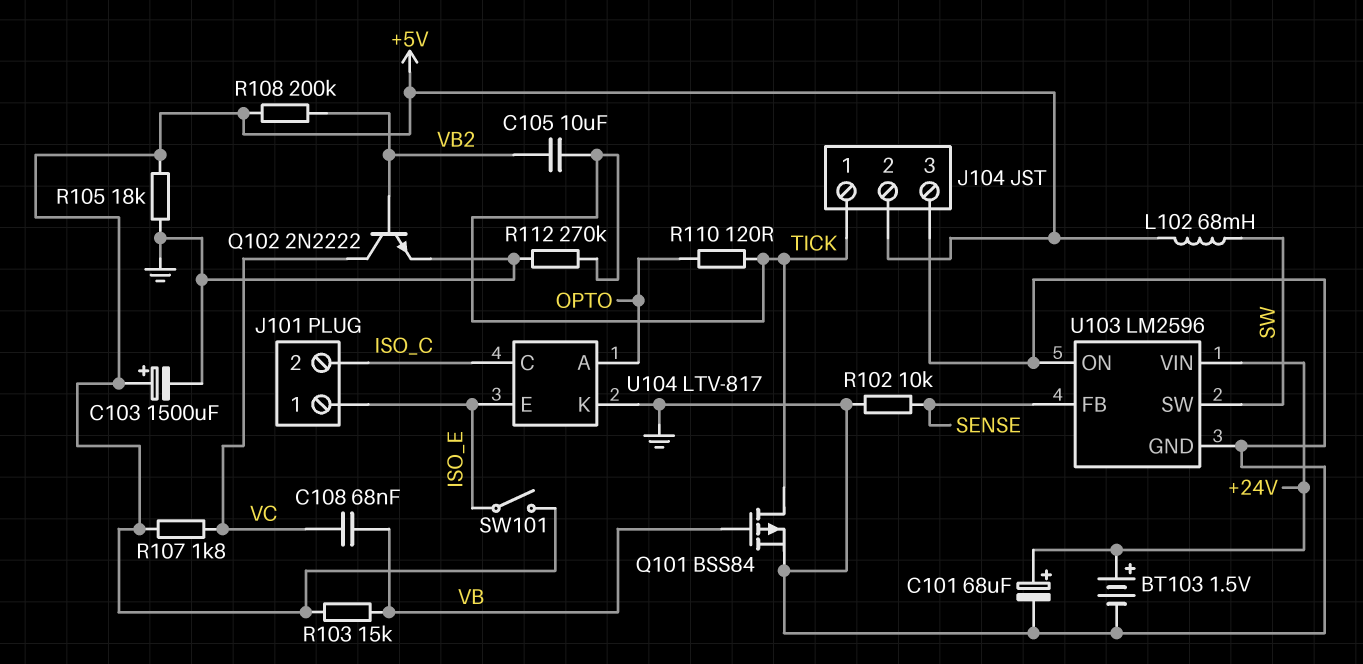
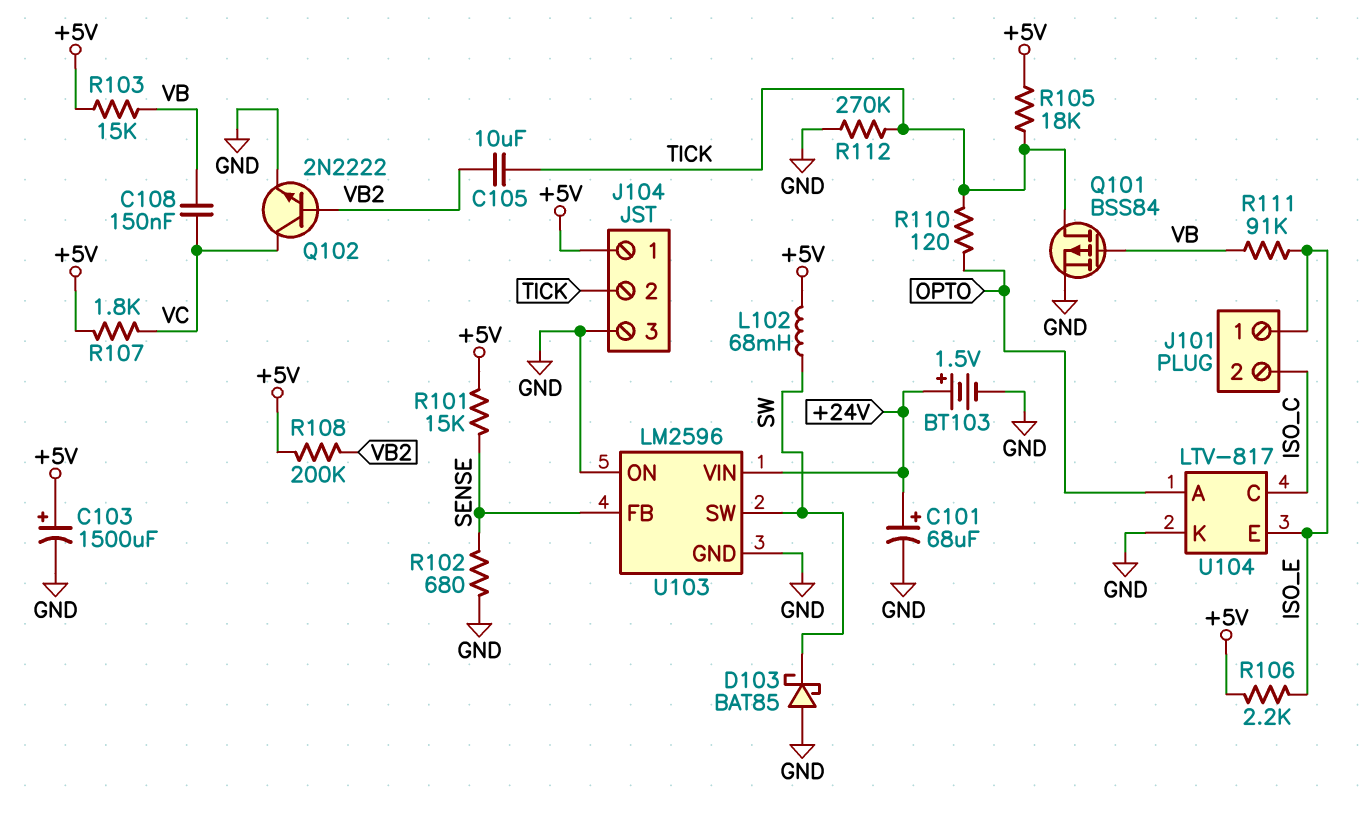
C108: 68nF (VB, VC) -> 150nF (VB, VC)
D103: none -> schottky BAT85 (A GND, K SW)
J104 pin 1: TICK -> +5V
J104 pin 2: +5V -> TICK
R101: none -> 15k (+5V, SENSE)
R102: 10k (GND, SENSE) -> 680 (GND, SENSE)
R105: 18k (+5V, GND) -> 18k (+5V, TICK)
R106: none -> 2.2k (+5V, ISO_E)
R111: none -> 91k (ISO_E, VB)
SW101: switch (+5V, ISO_E) -> none

